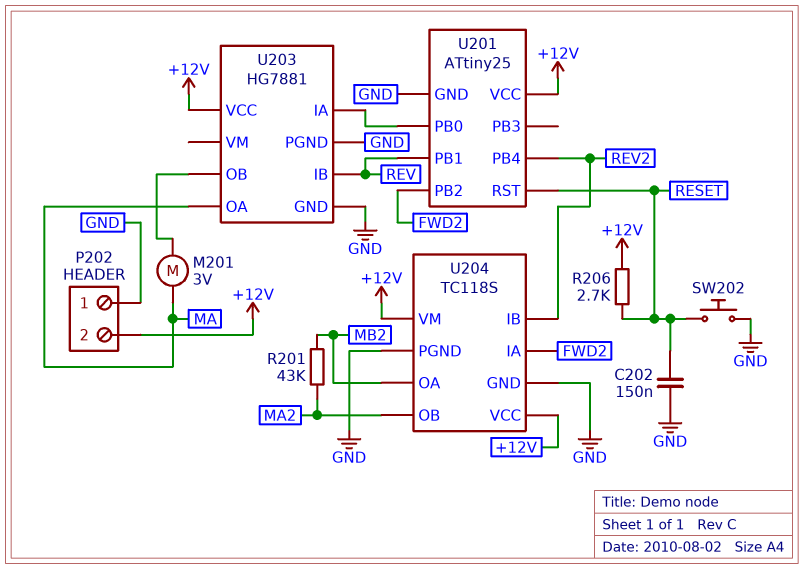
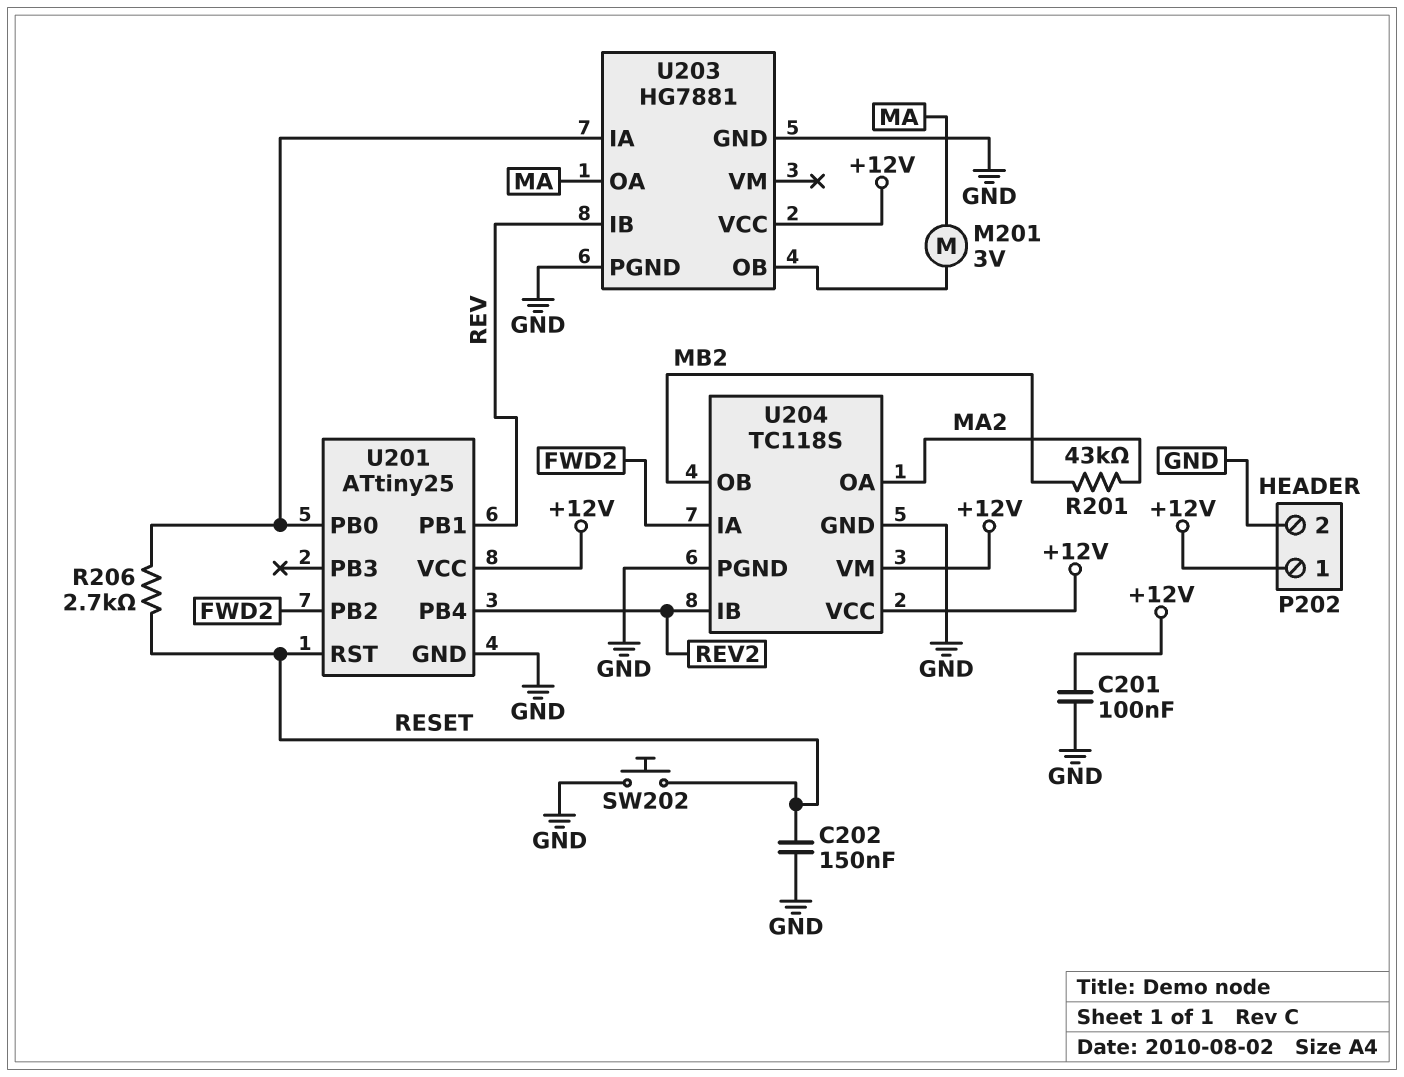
C201: none -> 100nF (+12V, GND)
P202 pin 1: GND -> +12V
P202 pin 2: +12V -> GND
R206: 2.7k (+12V, RESET) -> 2.7k (RESET, U201/PB0)
U204 pin OA: MB2 -> MA2
U204 pin OB: MA2 -> MB2

